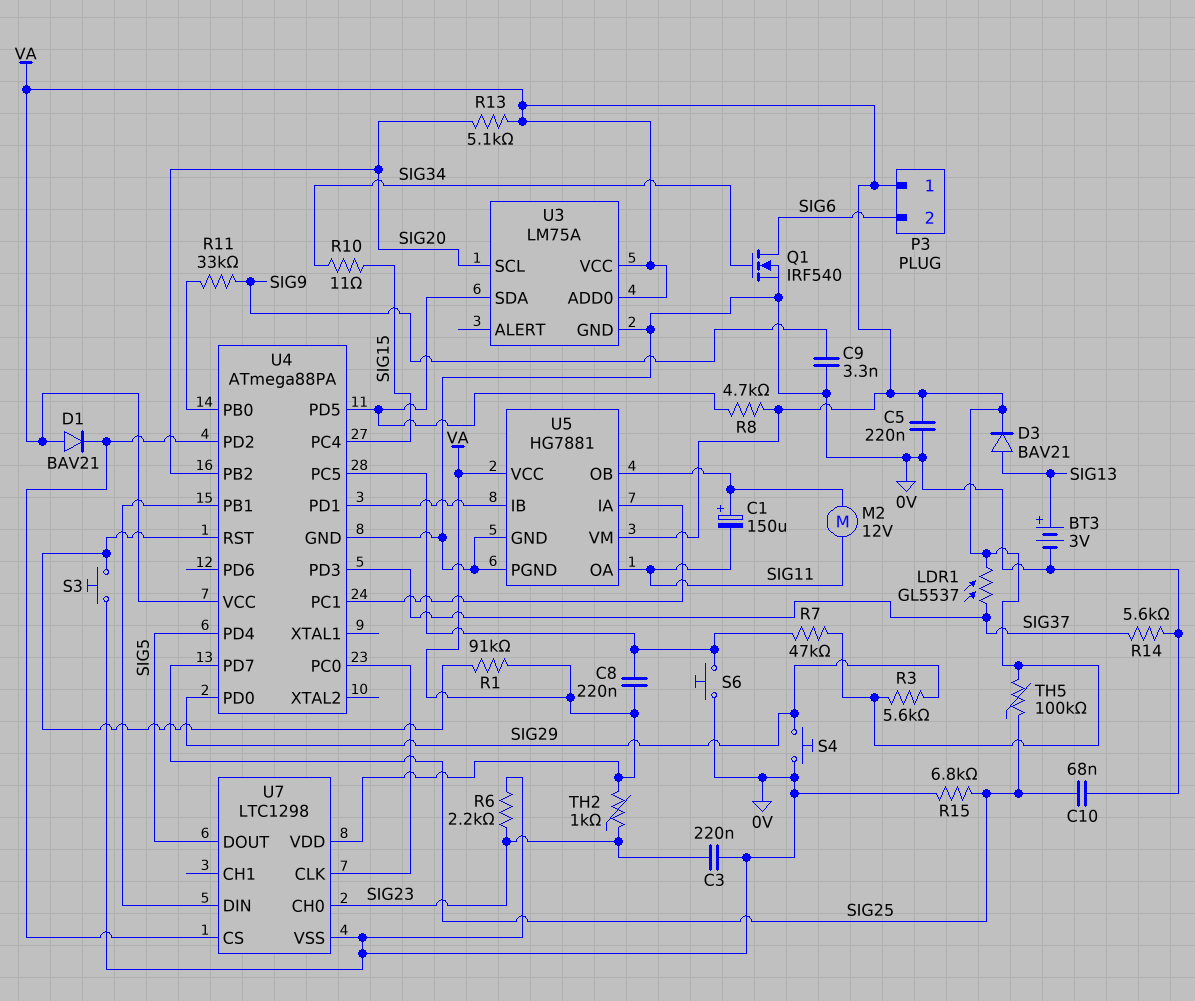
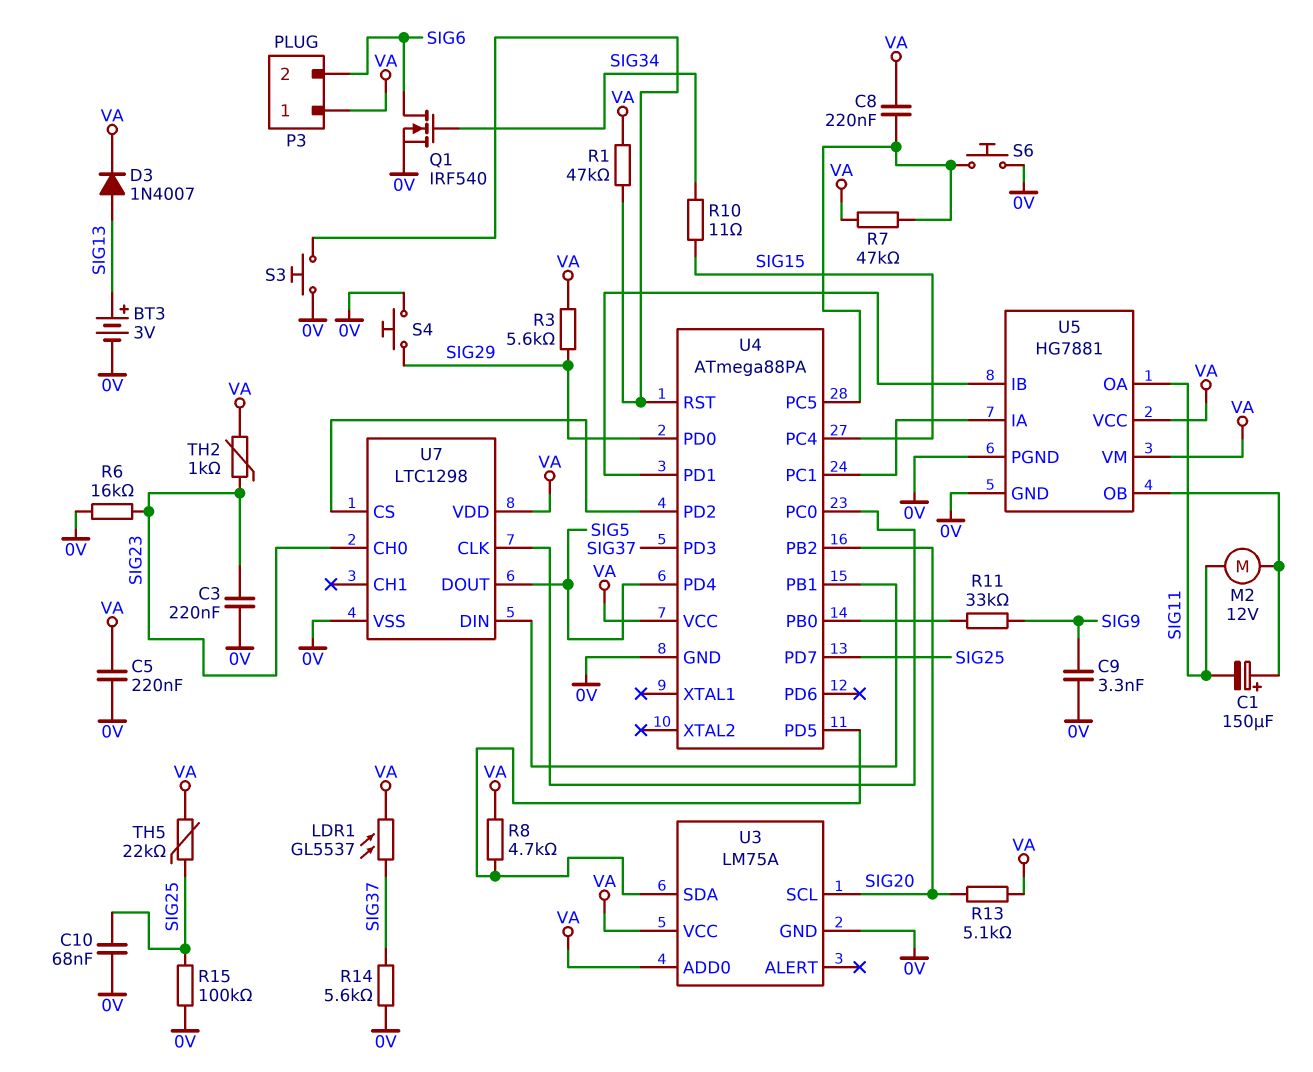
D1: diode BAV21 (A VA, K U4/PD2) -> none
D3: diode BAV21 (A SIG13, K VA) -> diode 1N4007 (A SIG13, K VA)
R1: 91k (U4/RST, VA) -> 47k (U4/RST, VA)
R6: 2.2k (0V, SIG23) -> 16k (0V, SIG23)
R15: 6.8k (0V, SIG25) -> 100k (0V, SIG25)
TH5: 100k (SIG25, VA) -> 22k (SIG25, VA)

